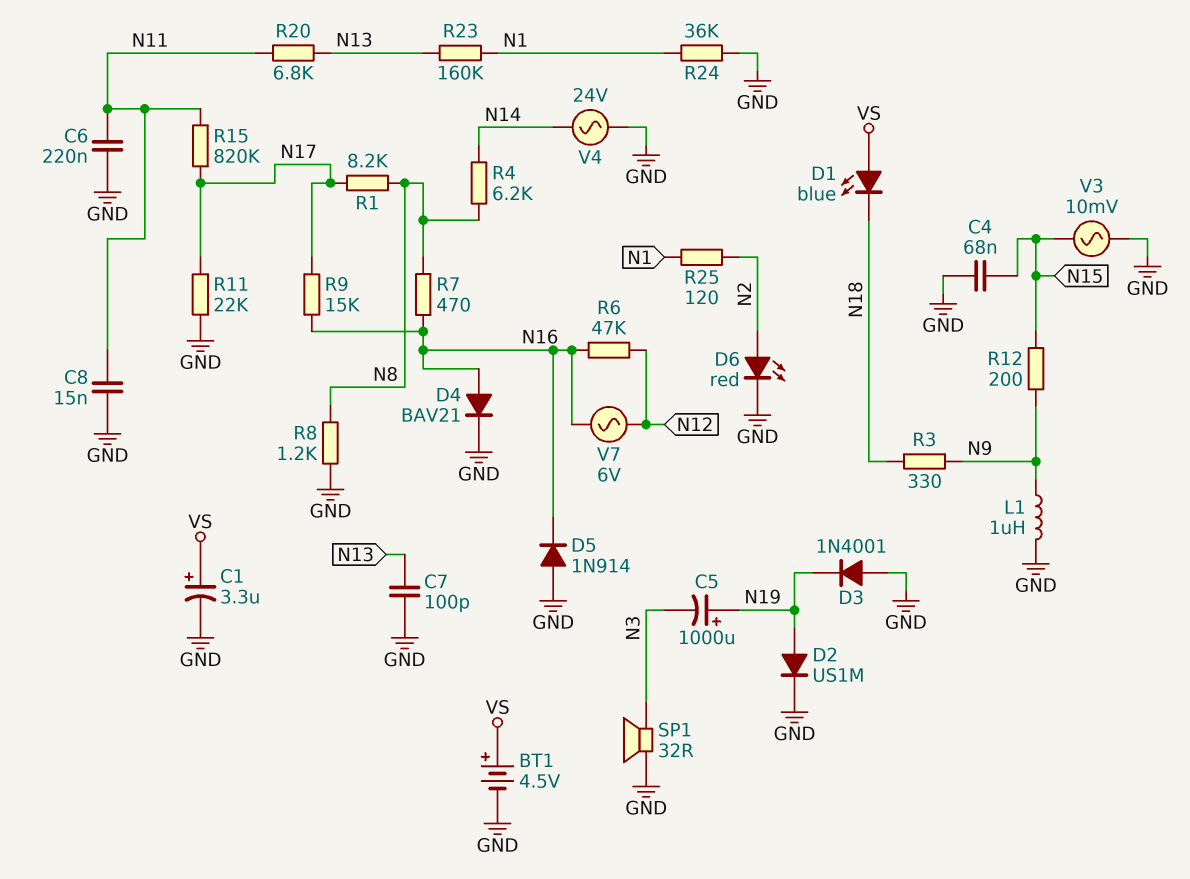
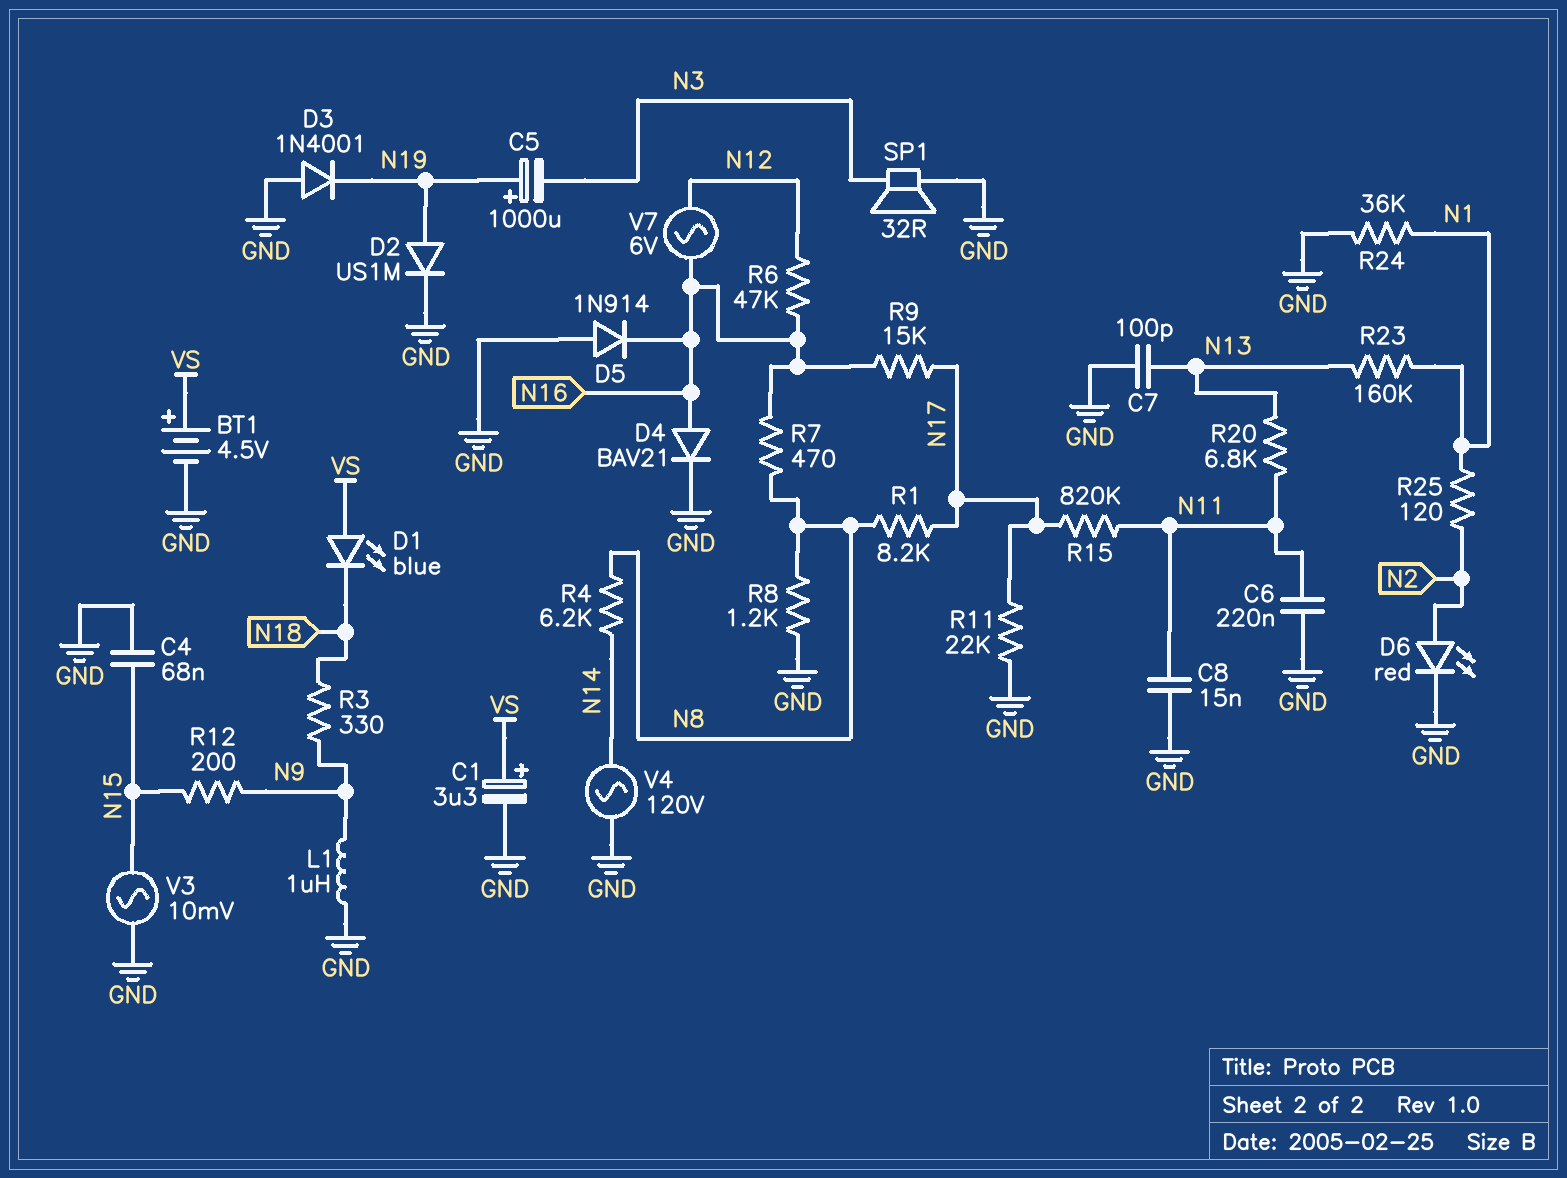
V4: AC 24V (GND, N14) -> AC 120V (GND, N14)

